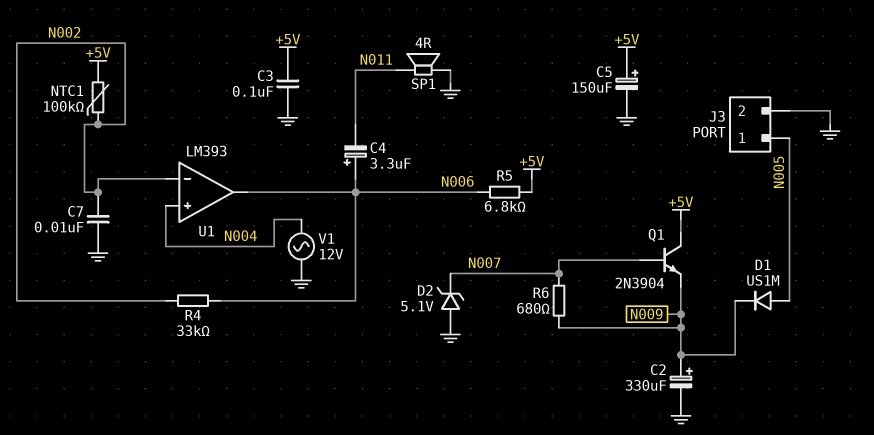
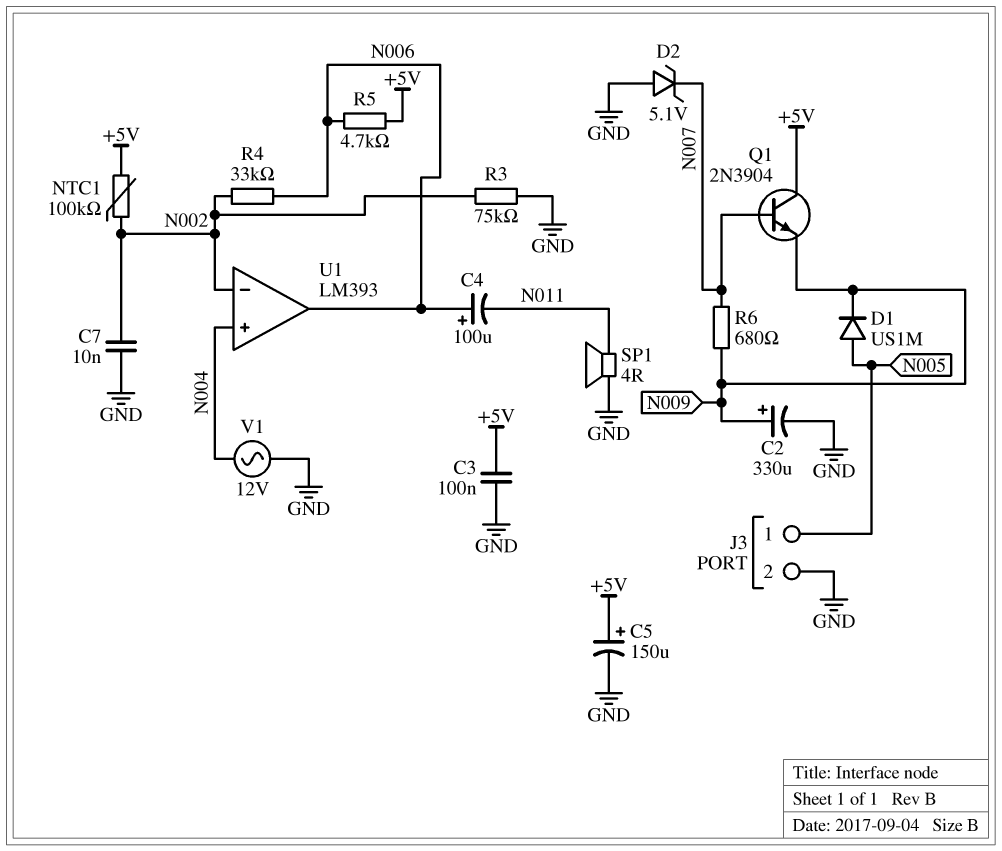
C4: 3.3uF (plus N006, minus N011) -> 100uF (plus N006, minus N011)
R3: none -> 75k (GND, N002)
R5: 6.8k (+5V, N006) -> 4.7k (+5V, N006)

